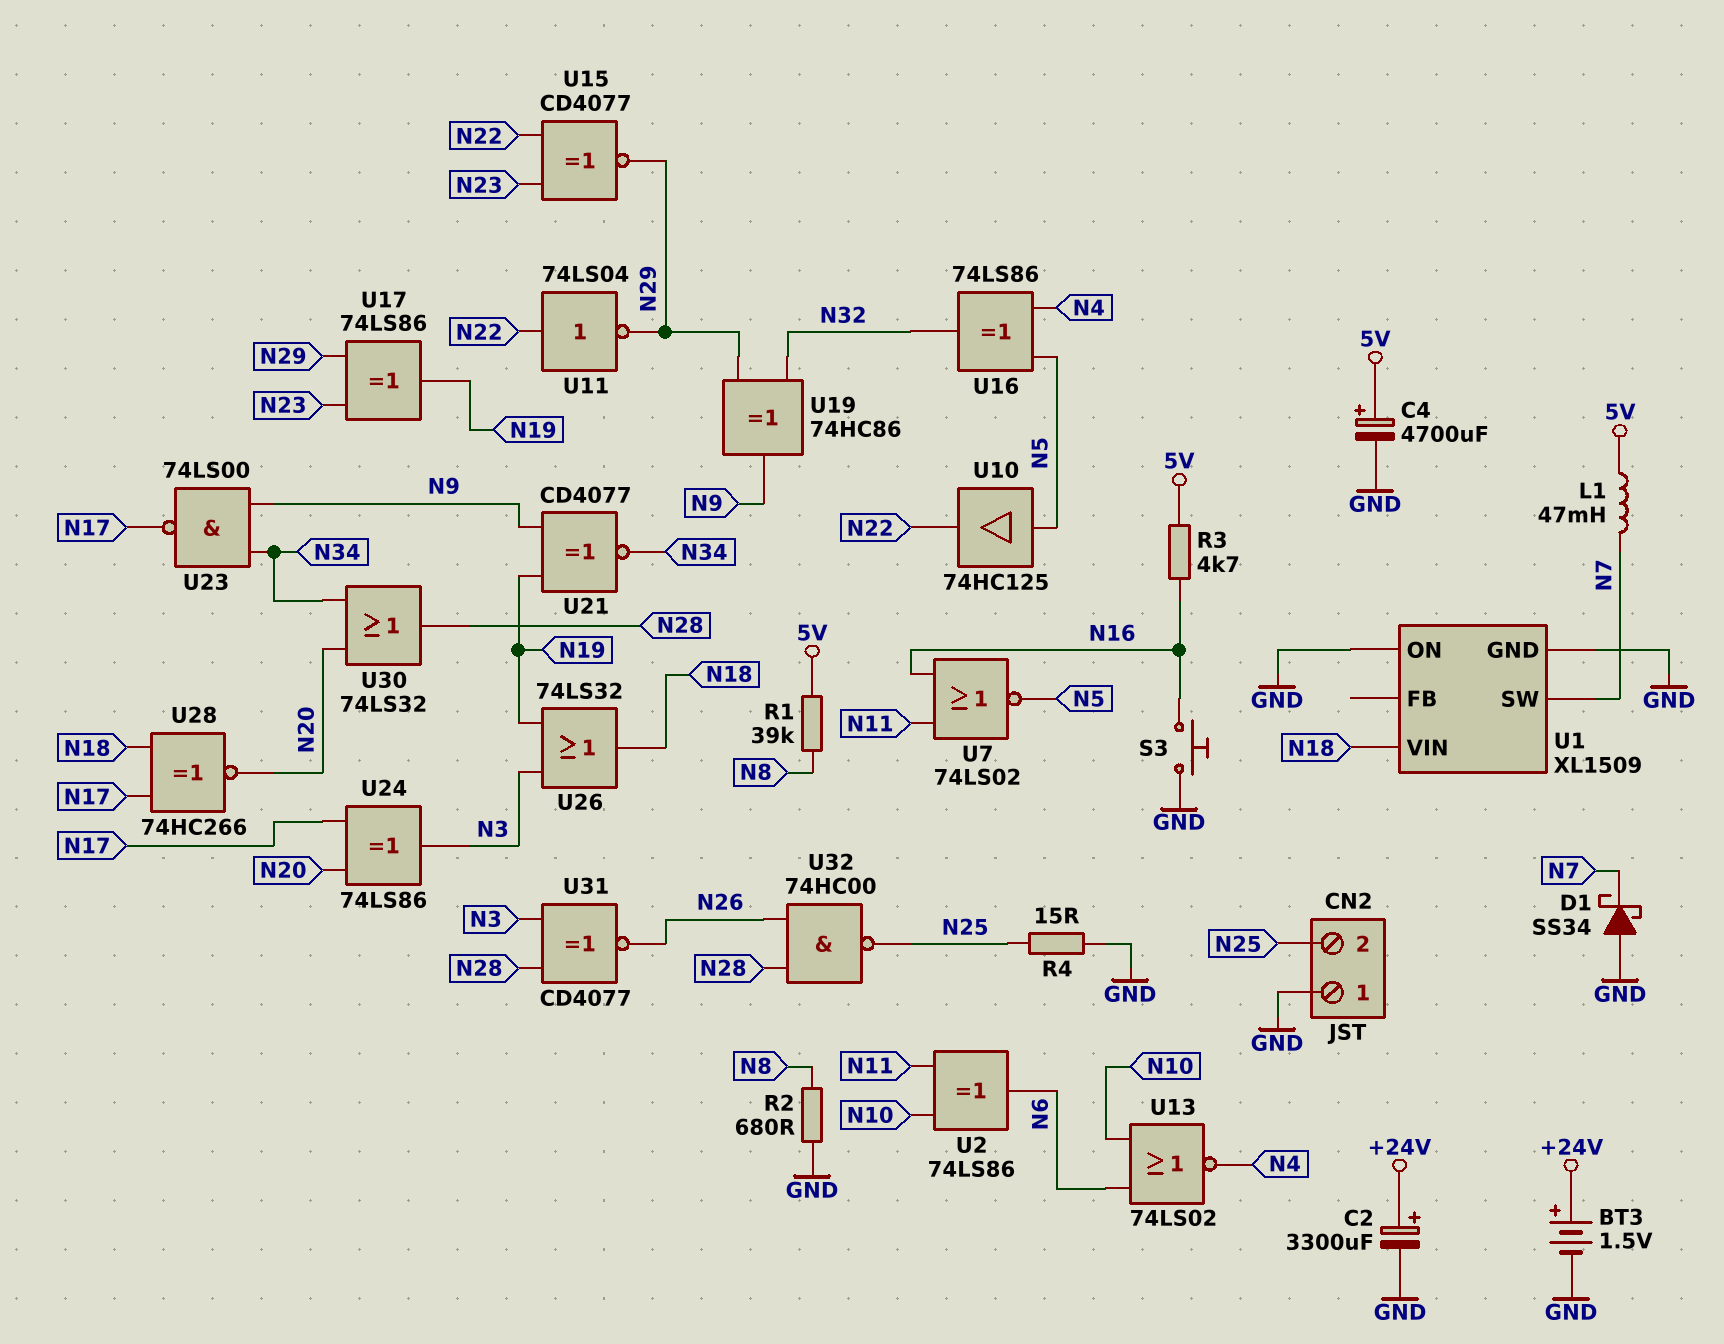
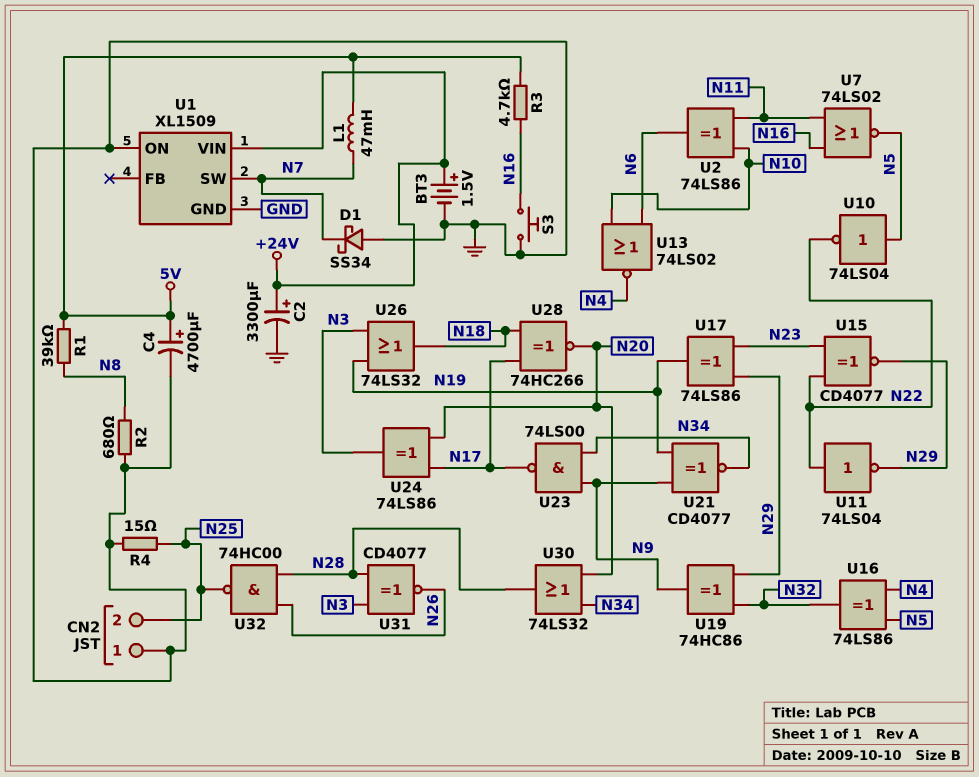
U1 pin VIN: N18 -> +24V
U10: buffer 74HC125 (in N5, out N22) -> NOT 74LS04 (in N5, out N22)

